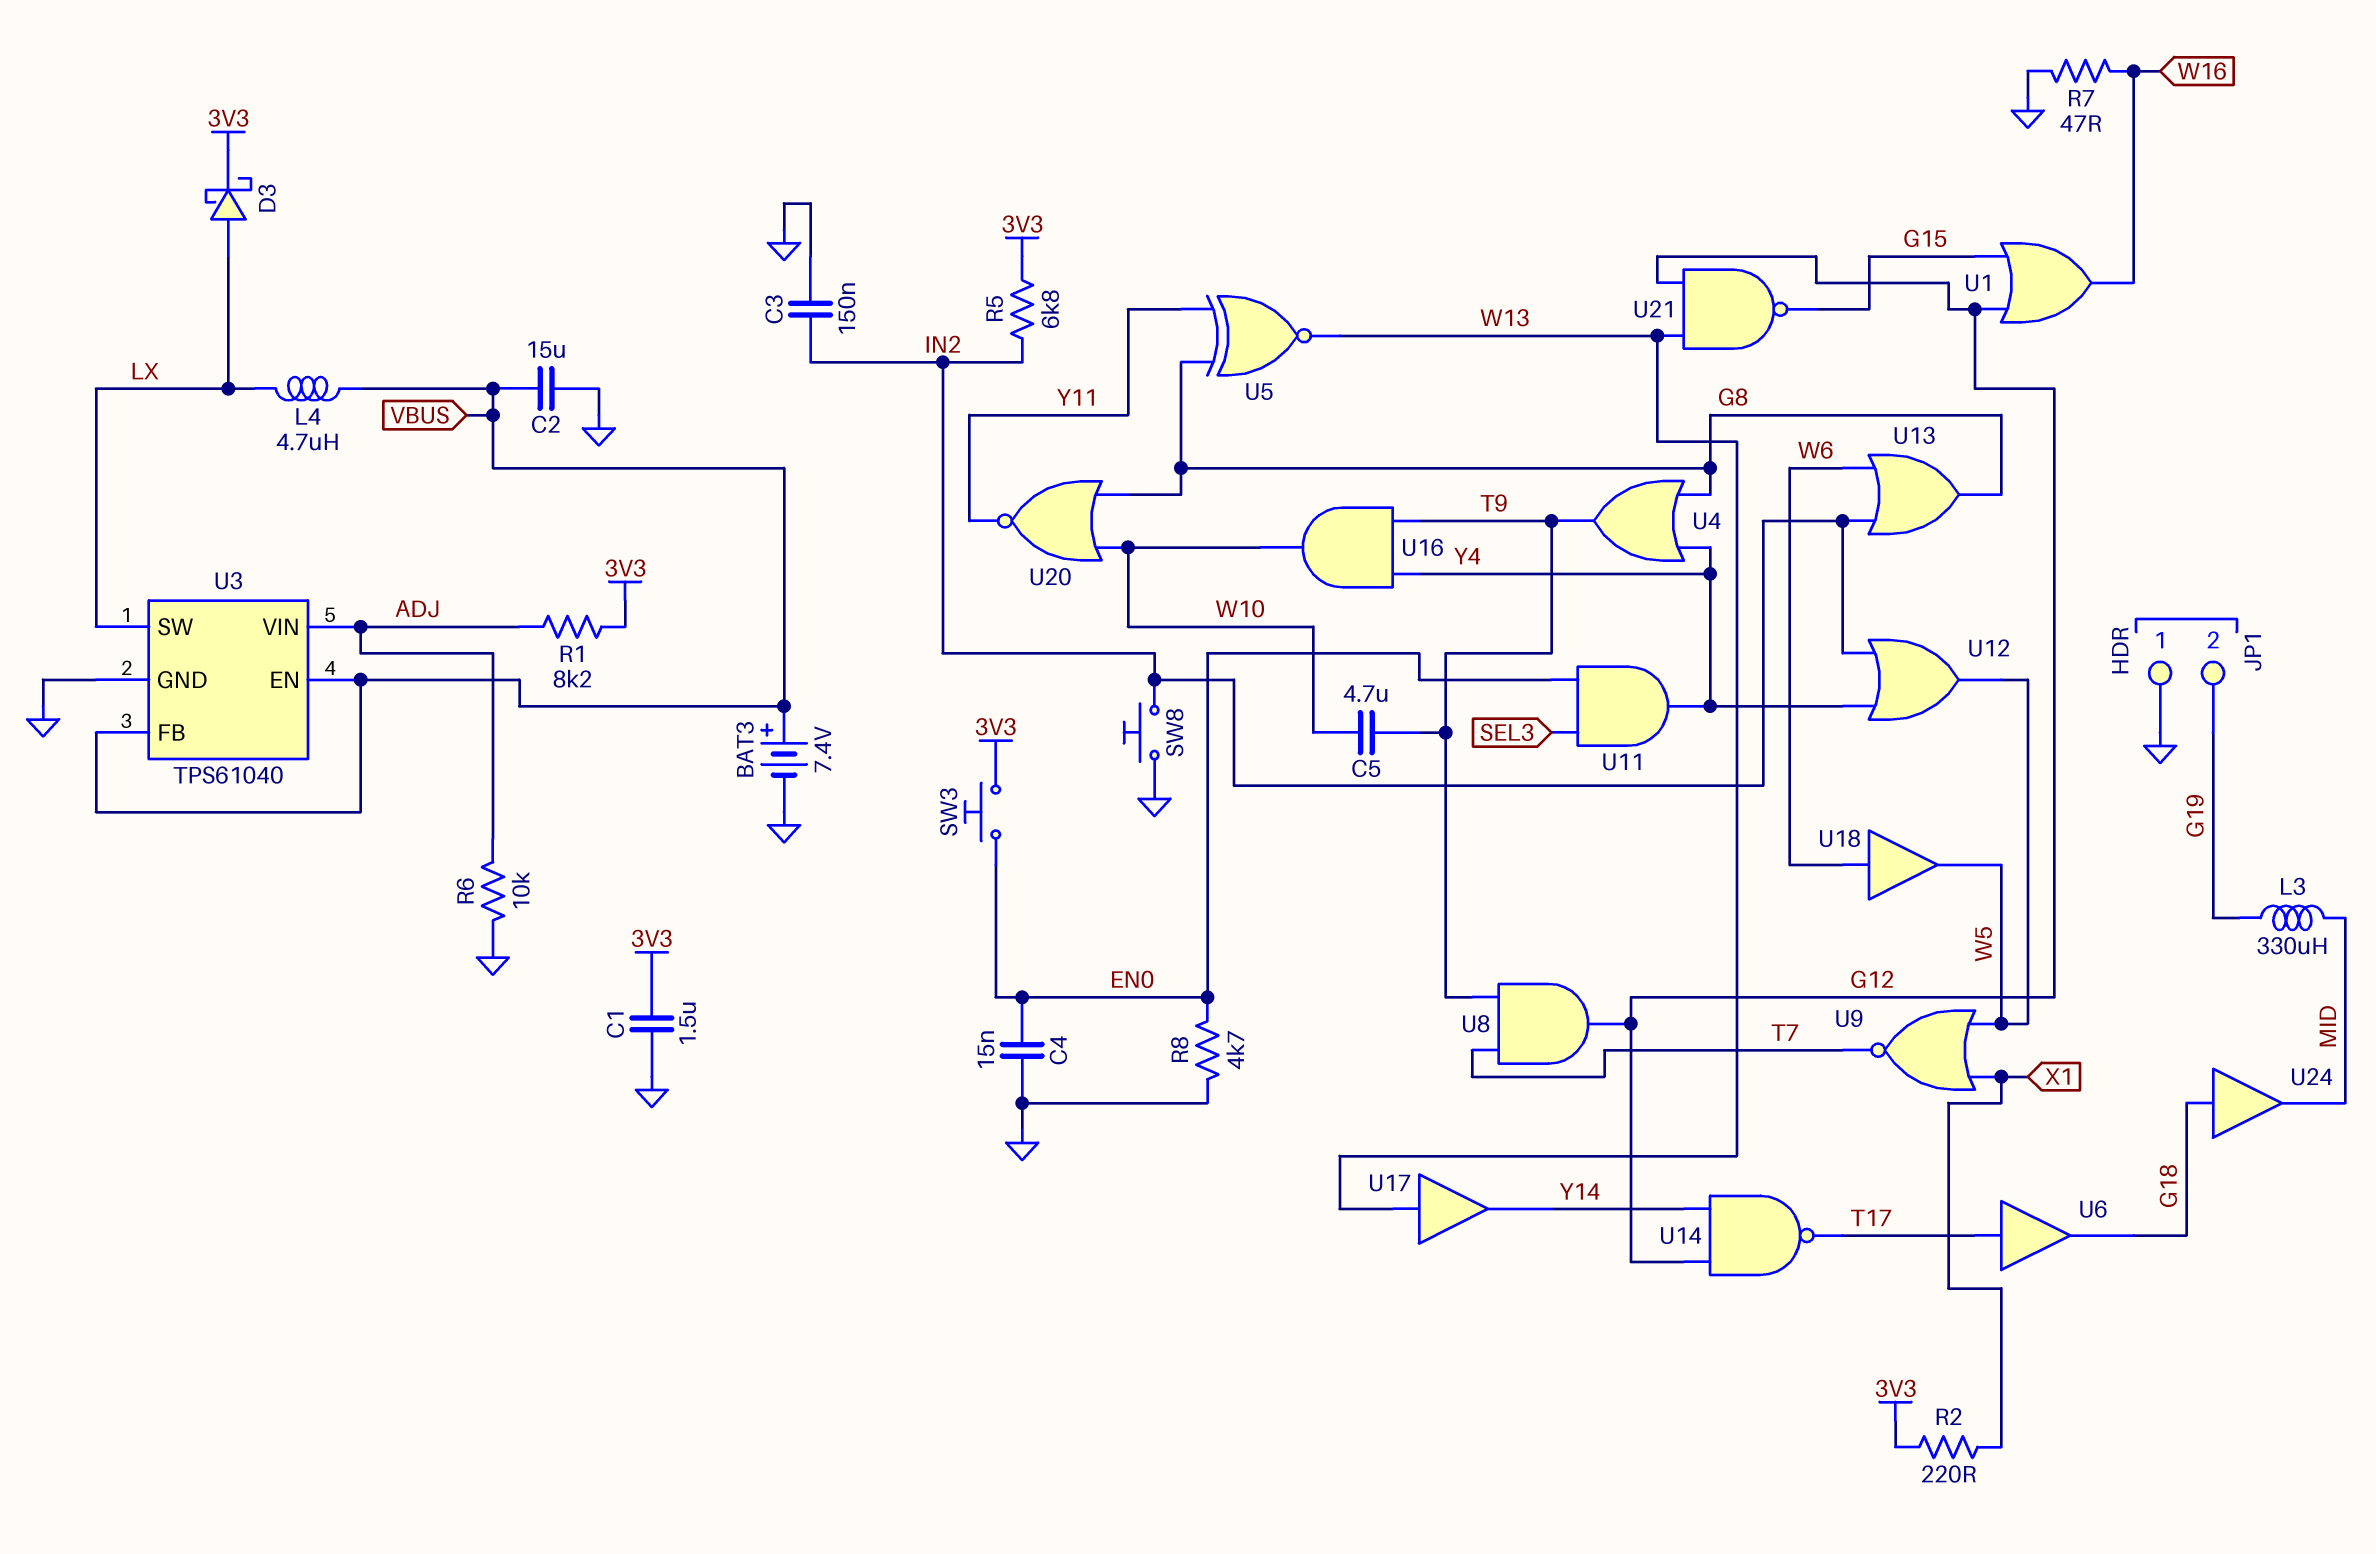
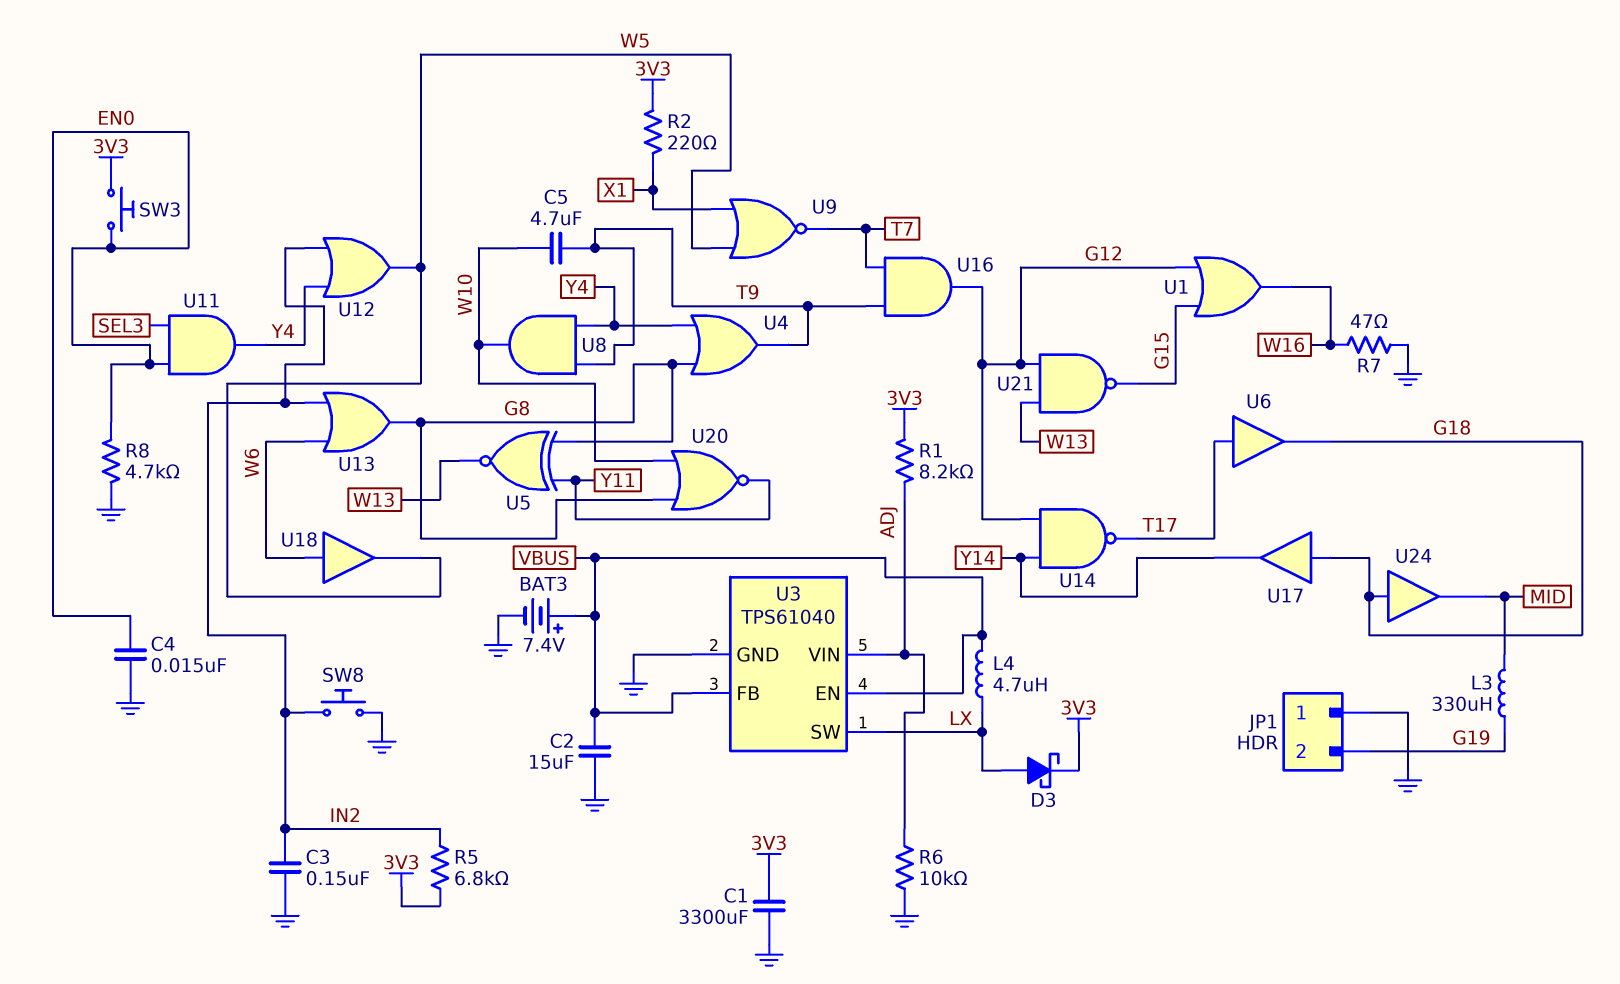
C1: 1.5uF (3V3, GND) -> 3300uF (3V3, GND)
U8: AND (in T7, in T9, out G12) -> AND (in T9, in Y4, out W10)
U16: AND (in T9, in Y4, out W10) -> AND (in T7, in T9, out G12)
U17: buffer (in W13, out Y14) -> buffer (in G18, out Y14)

